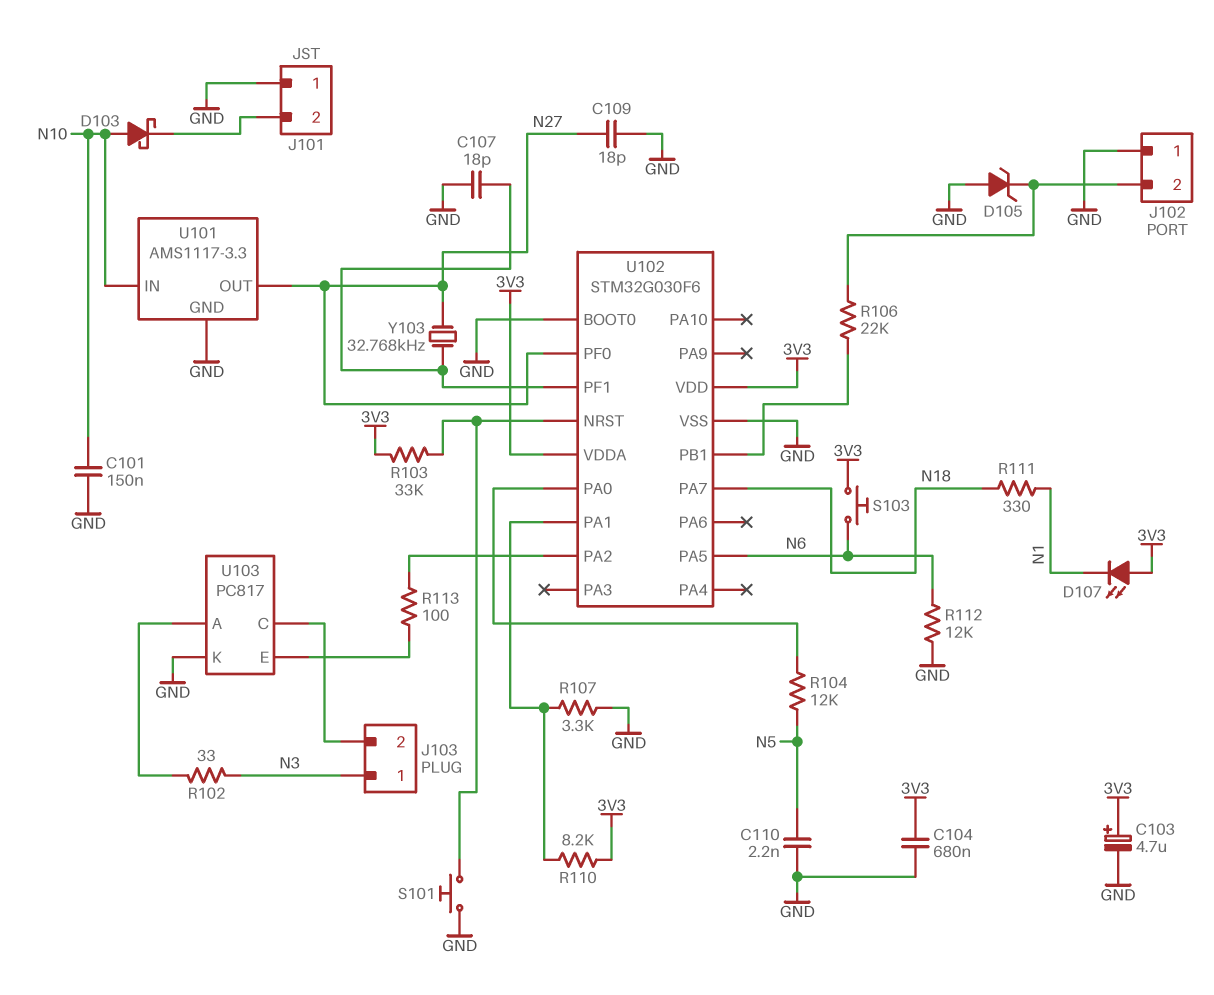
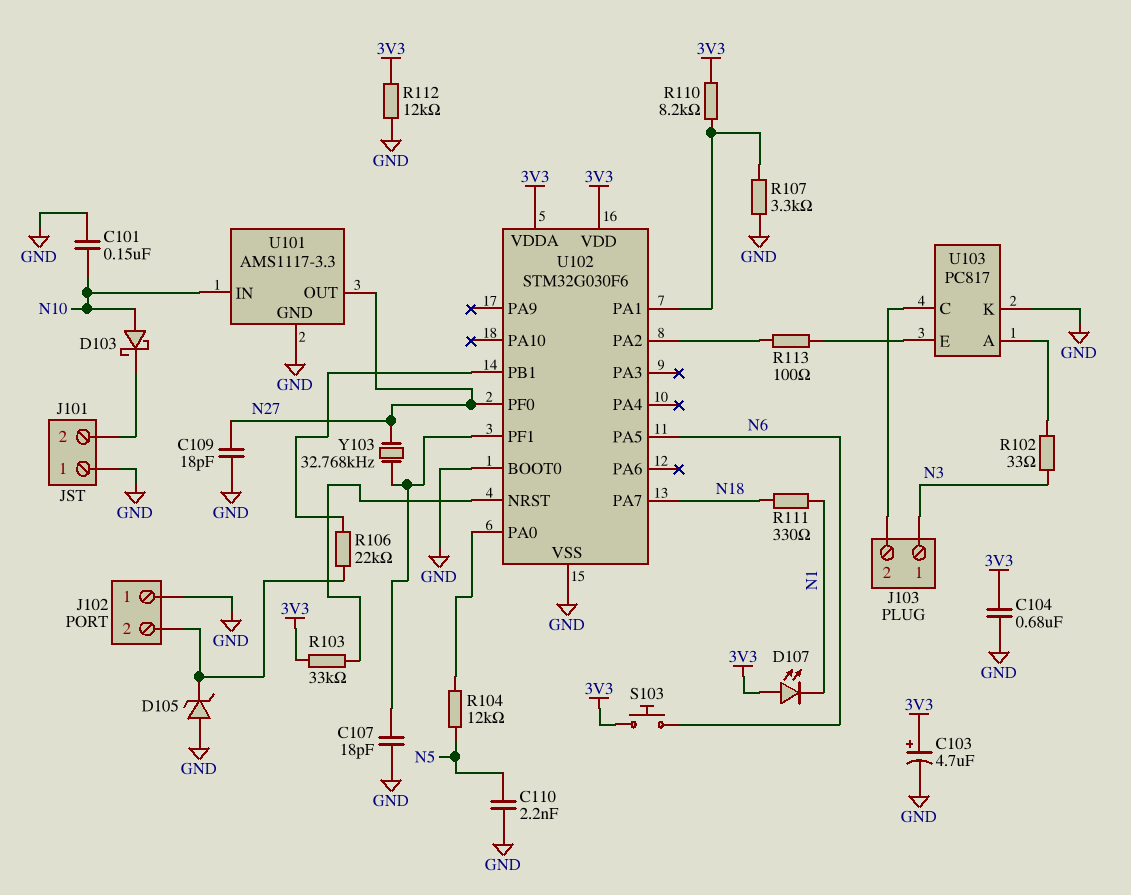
R112: 12k (GND, N6) -> 12k (3V3, GND)
S101: button (GND, U102/NRST) -> none

